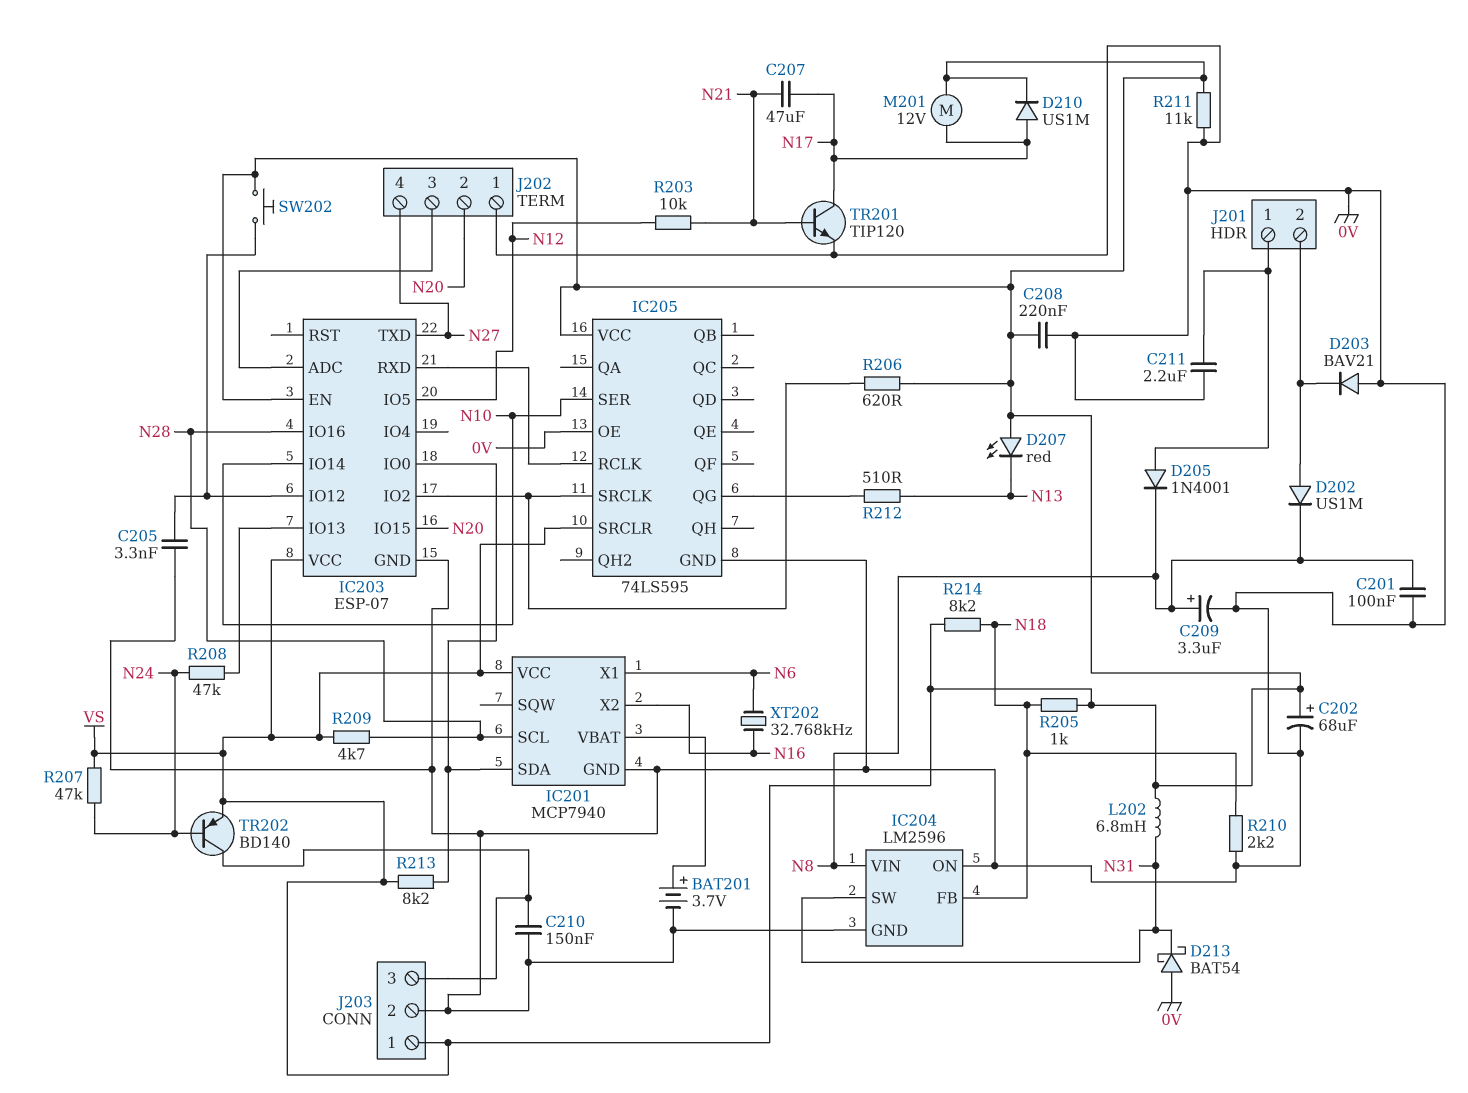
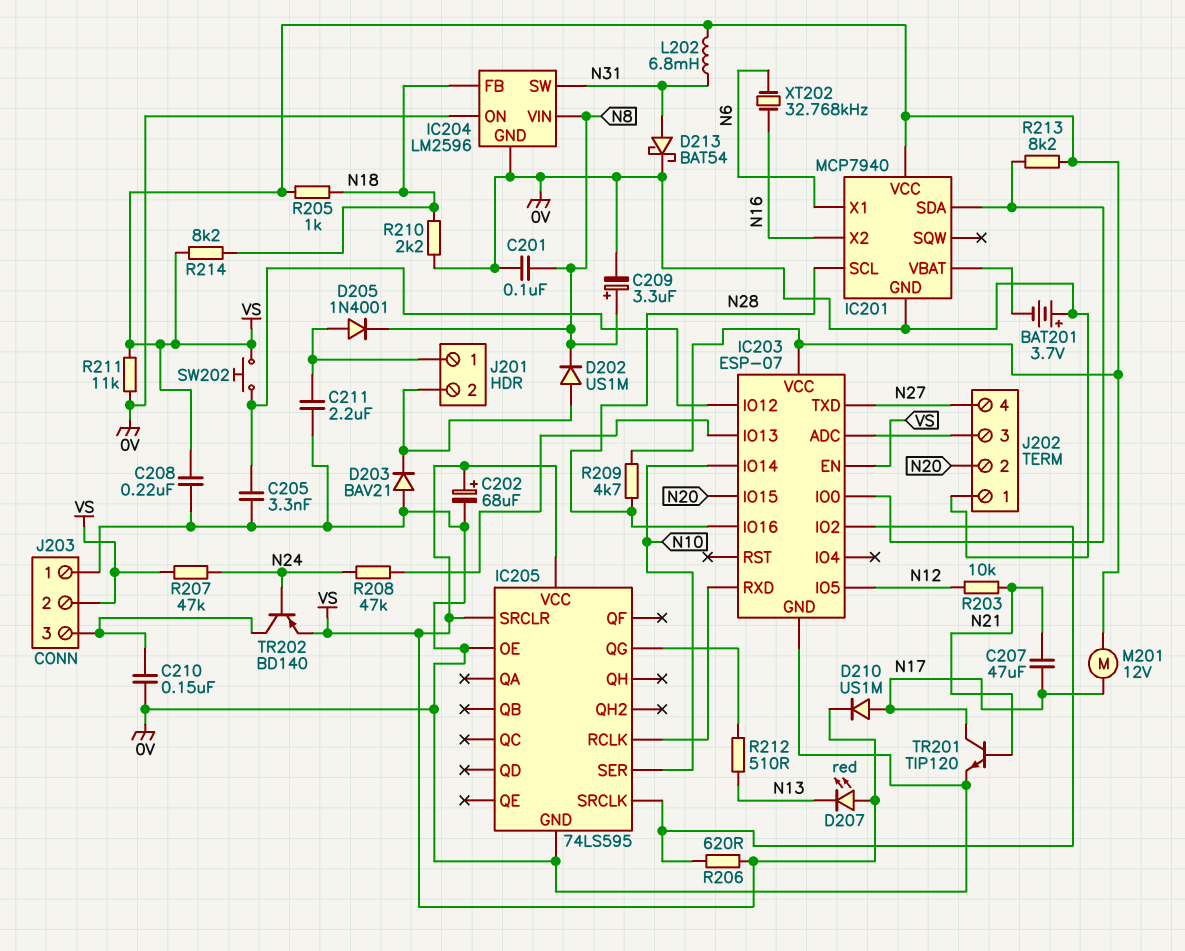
BAT201: 3.7V (plus IC201/VBAT, minus 0V) -> 3.7V (plus 0V, minus IC201/VBAT)
D213: schottky BAT54 (A 0V, K N31) -> schottky BAT54 (A N31, K 0V)
J203 pin 1: VS -> 0V
J203 pin 2: 0V -> VS

